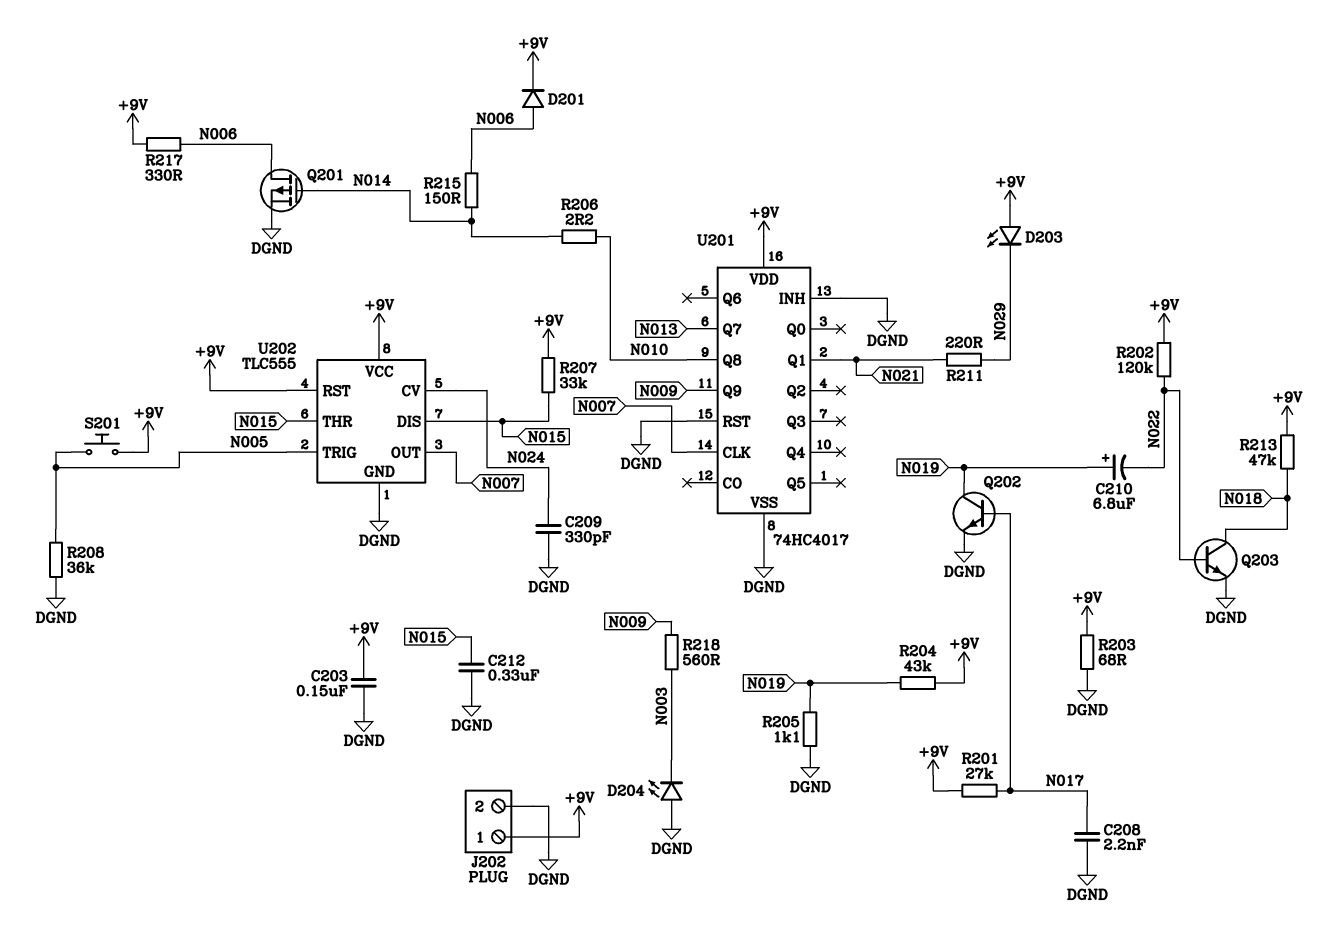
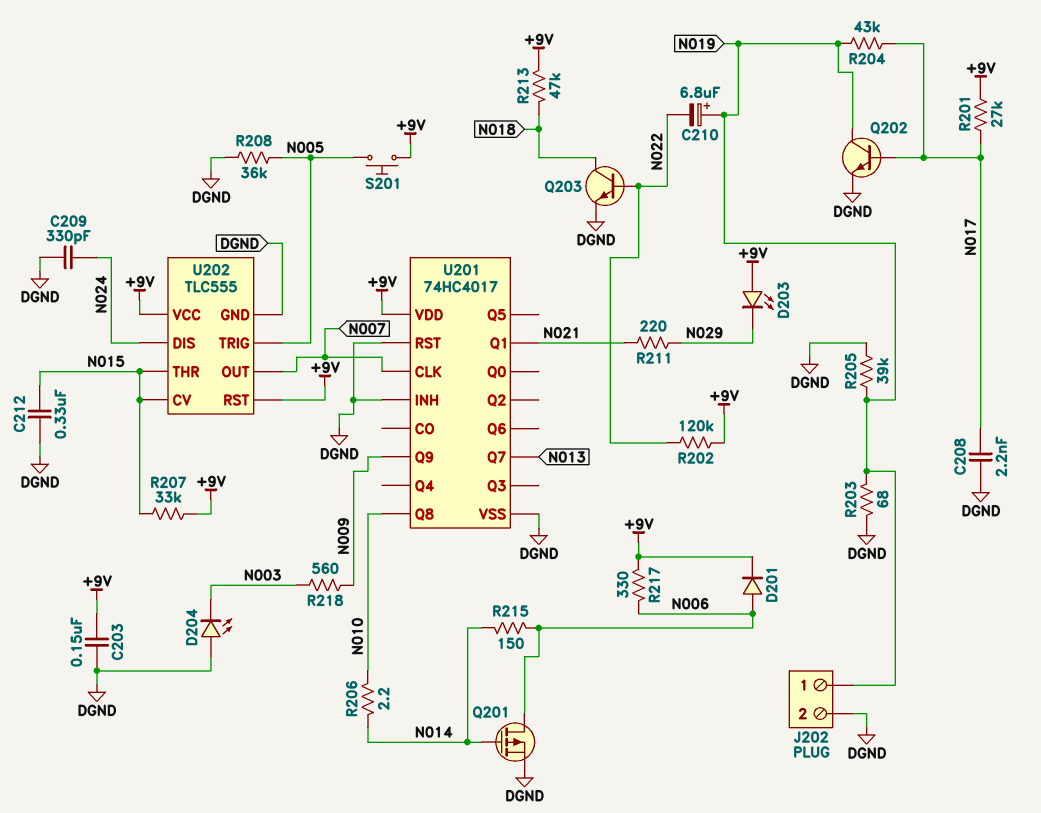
J202 pin 1: +9V -> N019
R203: 68 (+9V, DGND) -> 68 (DGND, N019)
R204: 43k (+9V, N019) -> 43k (N017, N019)
R205: 1.1k (DGND, N019) -> 39k (DGND, N019)
U202 pin CV: N024 -> N015
U202 pin DIS: N015 -> N024

